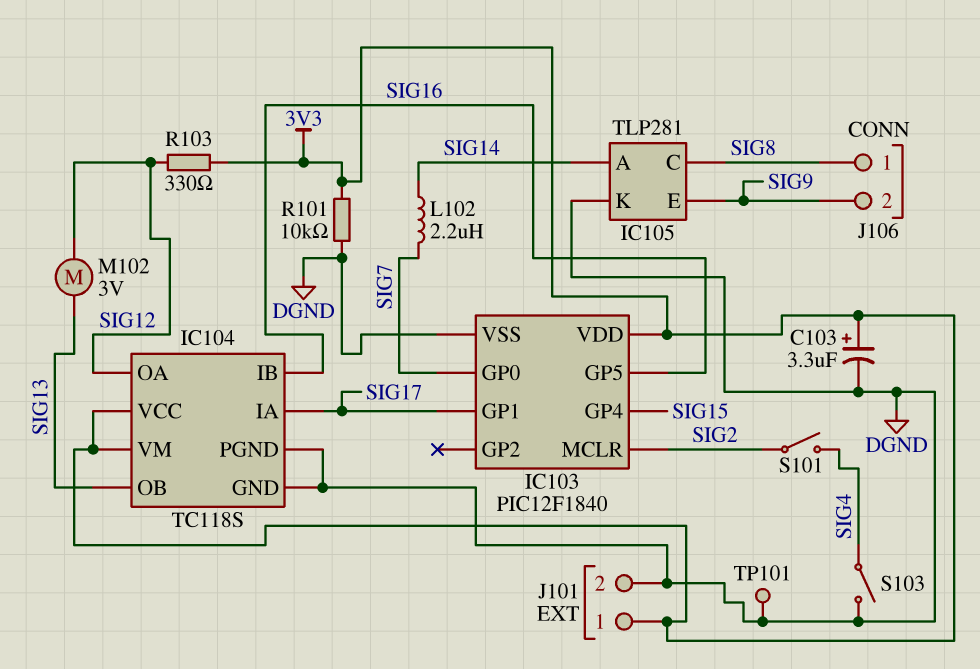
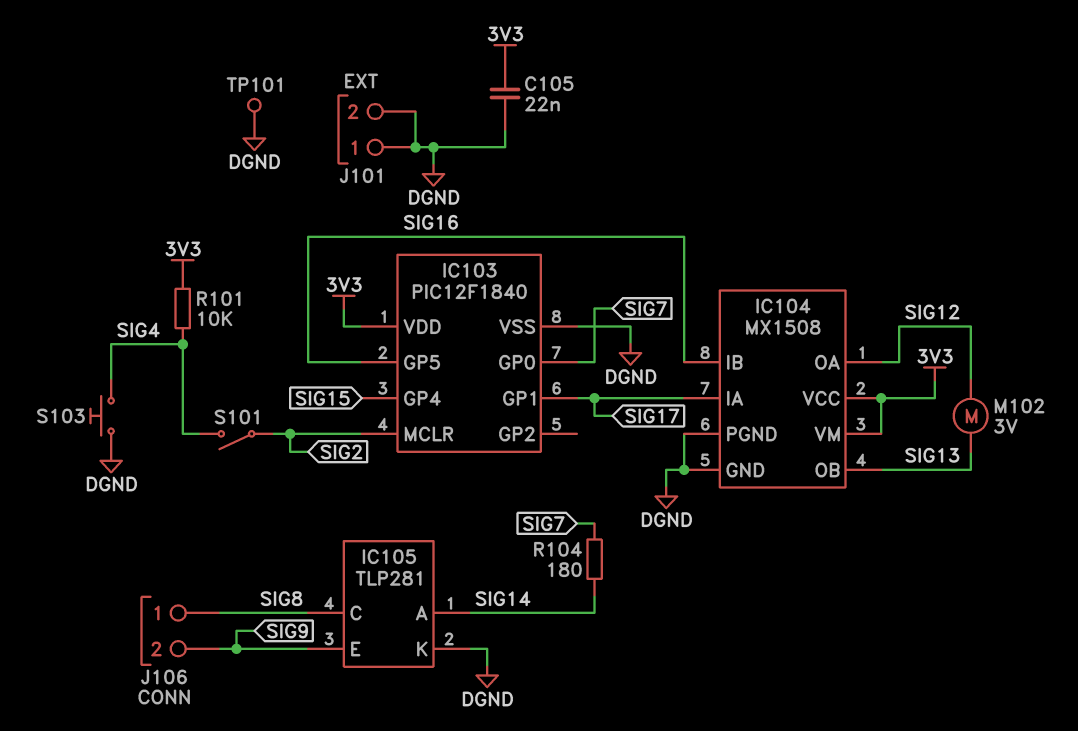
C103: 3.3uF (plus 3V3, minus DGND) -> none
C105: none -> 22nF (3V3, DGND)
IC104: TC118S -> MX1508
J101 pin 1: 3V3 -> DGND
L102: 2.2uH (SIG7, SIG14) -> none
R101: 10k (3V3, DGND) -> 10k (3V3, SIG4)
R103: 330 (3V3, SIG12) -> none
R104: none -> 180 (SIG7, SIG14)
S103: switch (DGND, SIG4) -> button (DGND, SIG4)

